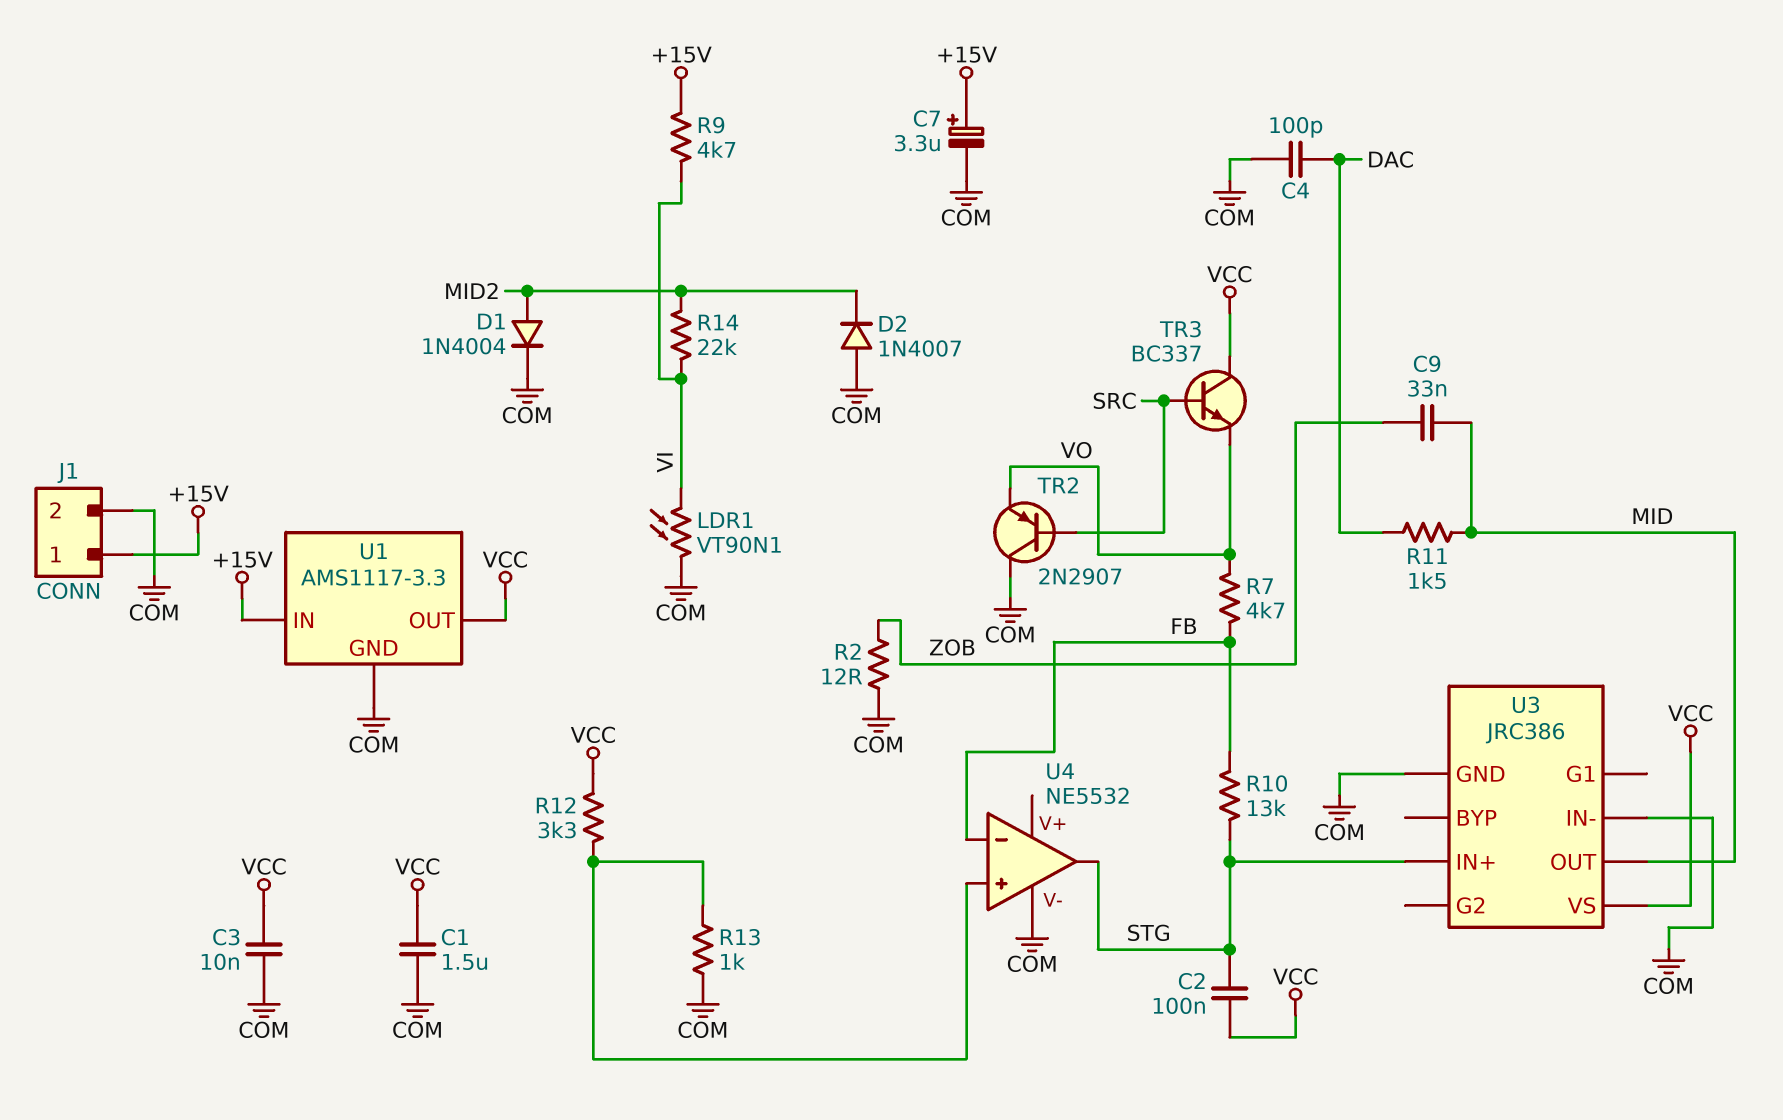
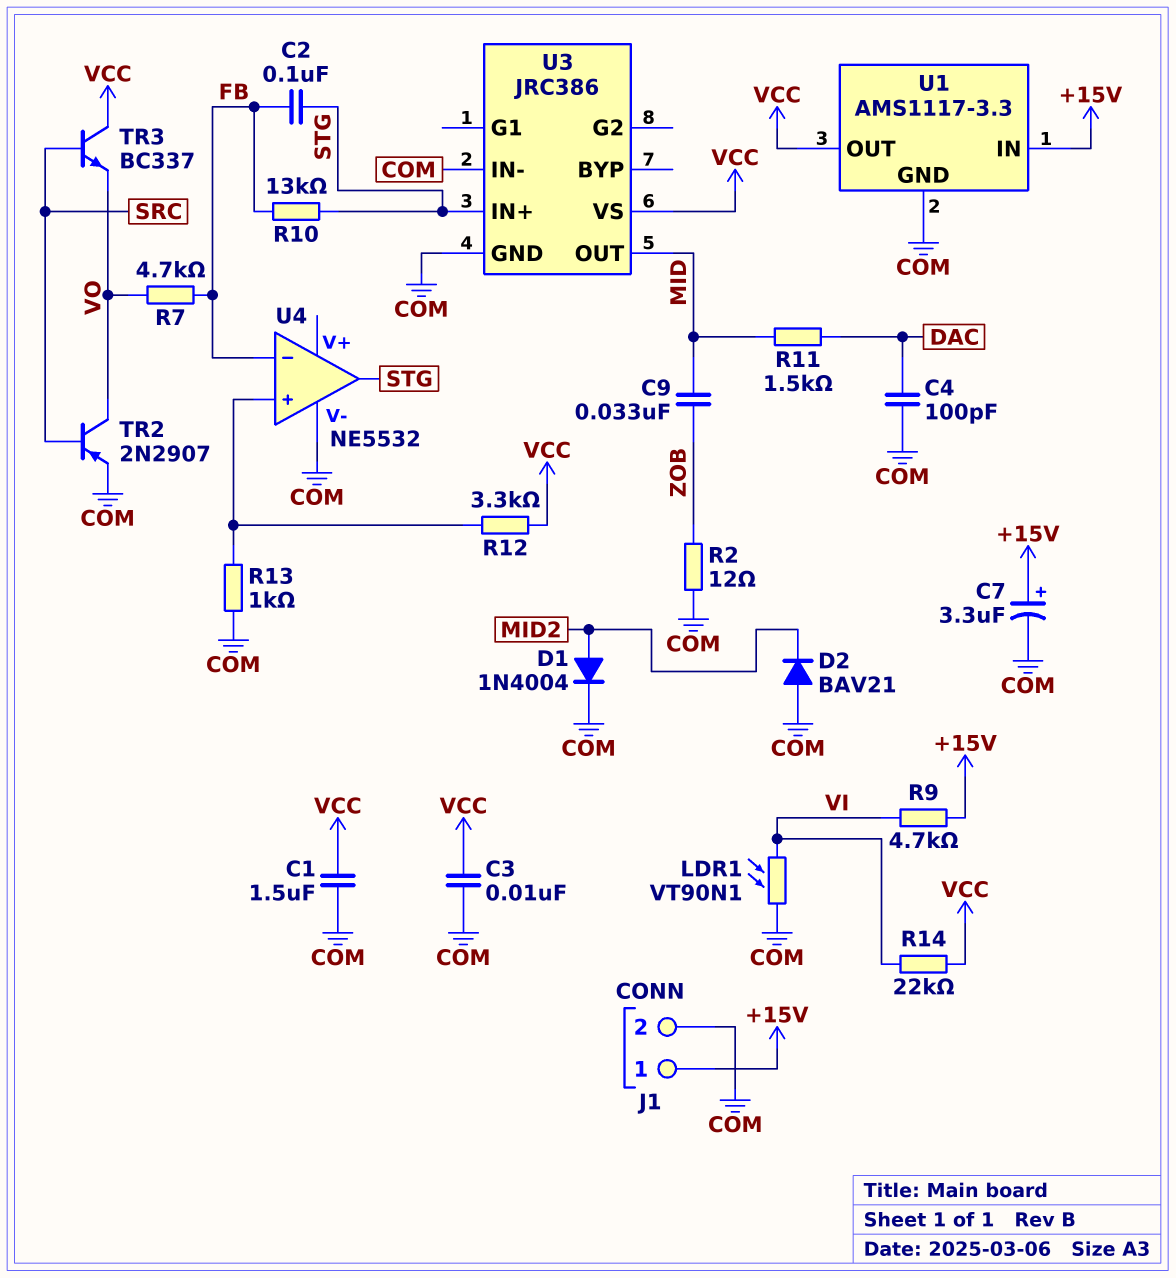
C2: 100nF (STG, VCC) -> 100nF (FB, STG)
D2: diode 1N4007 (A COM, K MID2) -> diode BAV21 (A COM, K MID2)
R14: 22k (MID2, VI) -> 22k (VCC, VI)
TR2: PNP 2N2907 (B SRC, C COM, E VO) -> PNP 2N2907 (B SRC, C VO, E COM)

